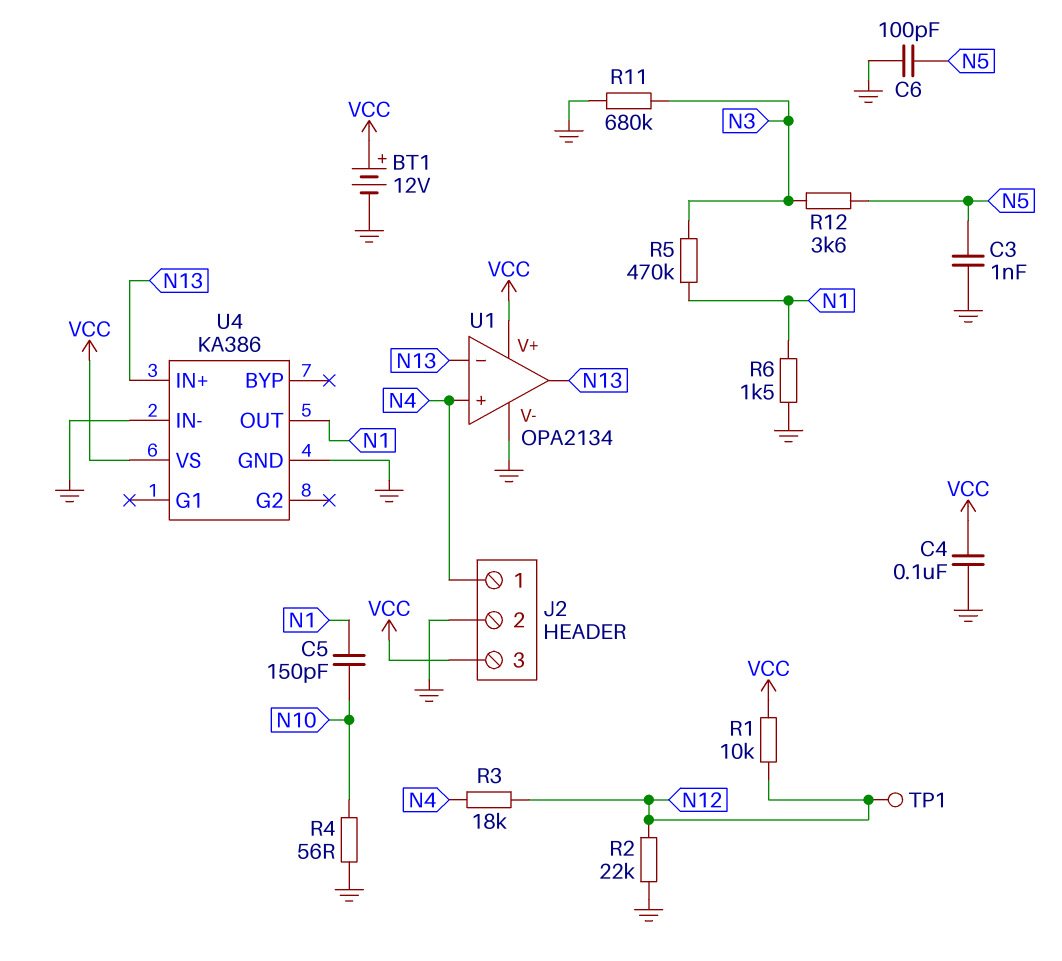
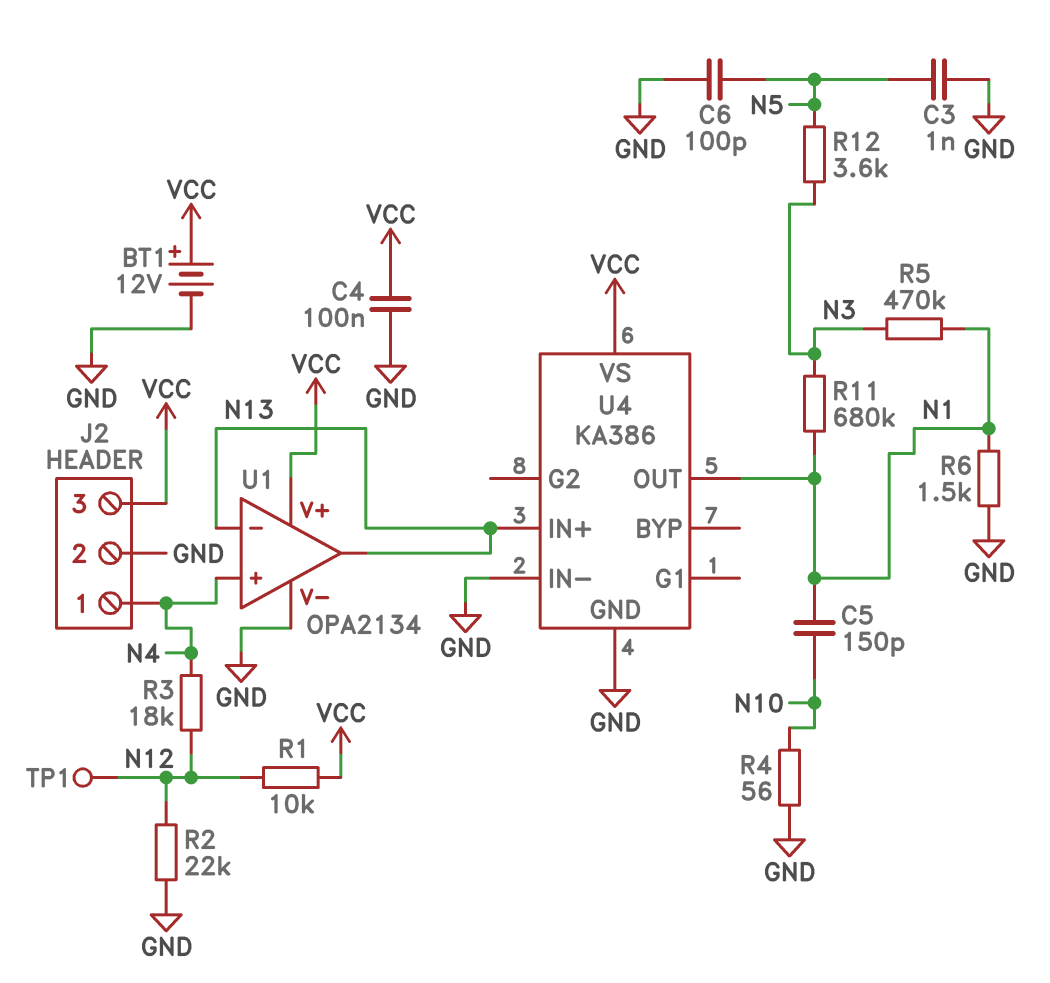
R11: 680k (GND, N3) -> 680k (N1, N3)

